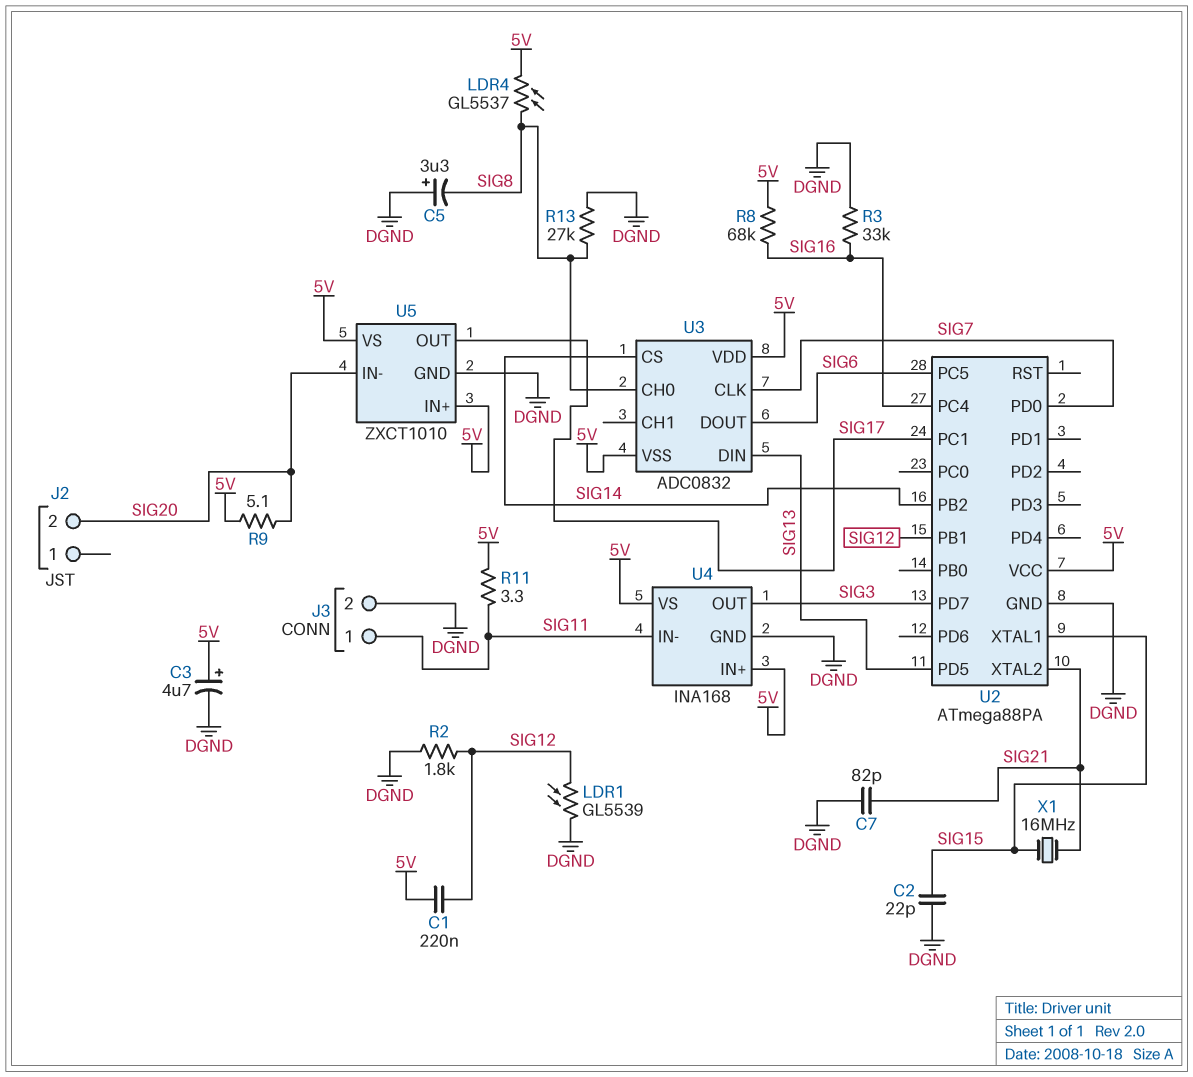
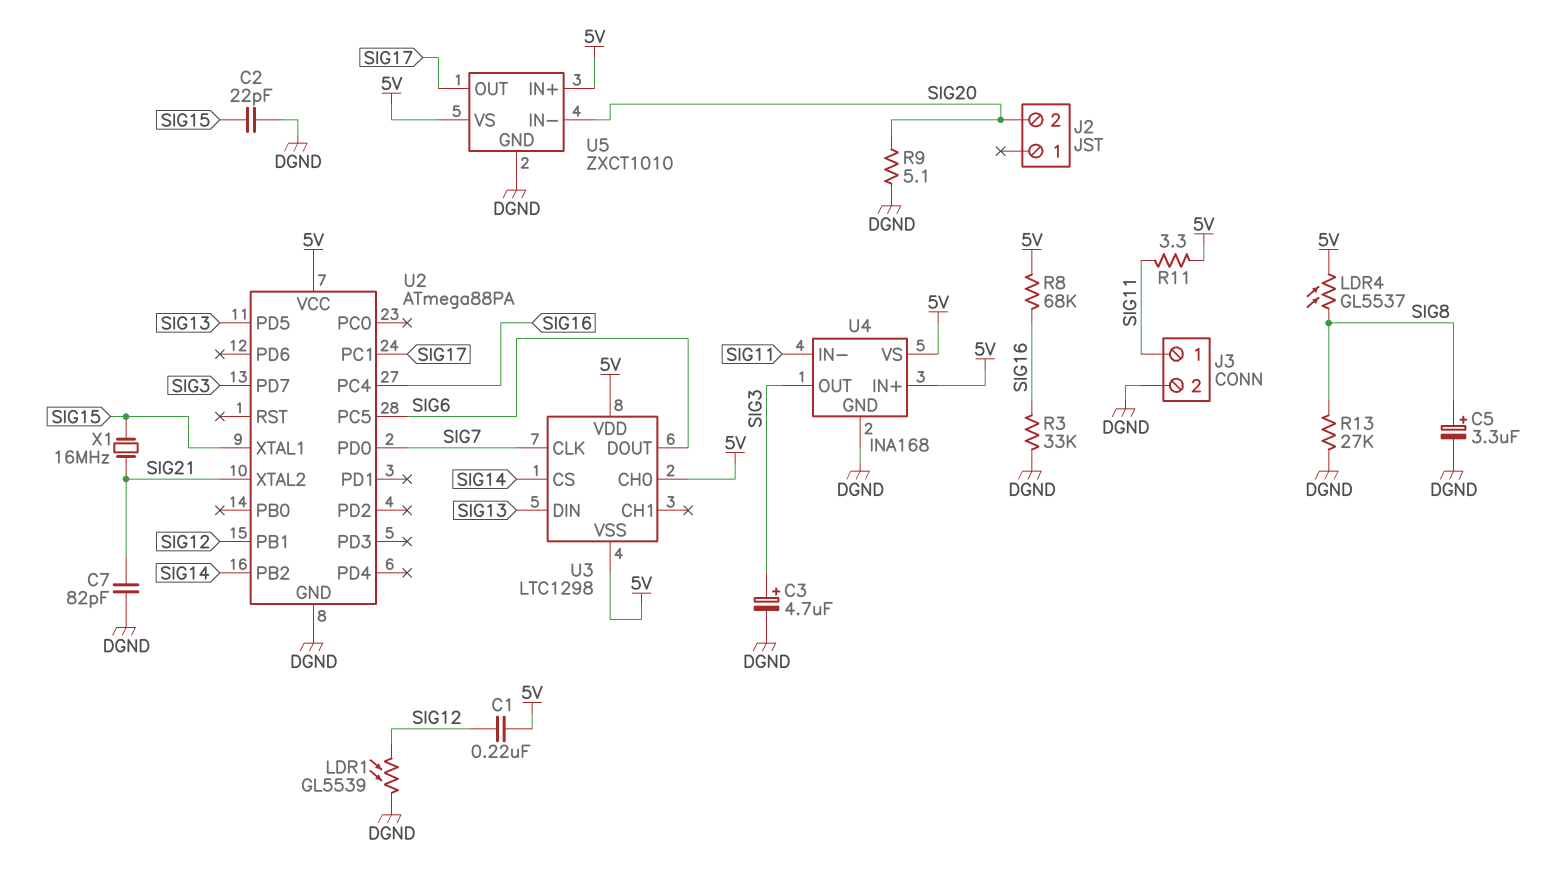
C3: 4.7uF (plus 5V, minus DGND) -> 4.7uF (plus SIG3, minus DGND)
C5: 3.3uF (plus DGND, minus SIG8) -> 3.3uF (plus SIG8, minus DGND)
R2: 1.8k (DGND, SIG12) -> none
R9: 5.1 (5V, SIG20) -> 5.1 (DGND, SIG20)
U3: ADC0832 -> LTC1298
U3 pin CH0: SIG8 -> 5V

